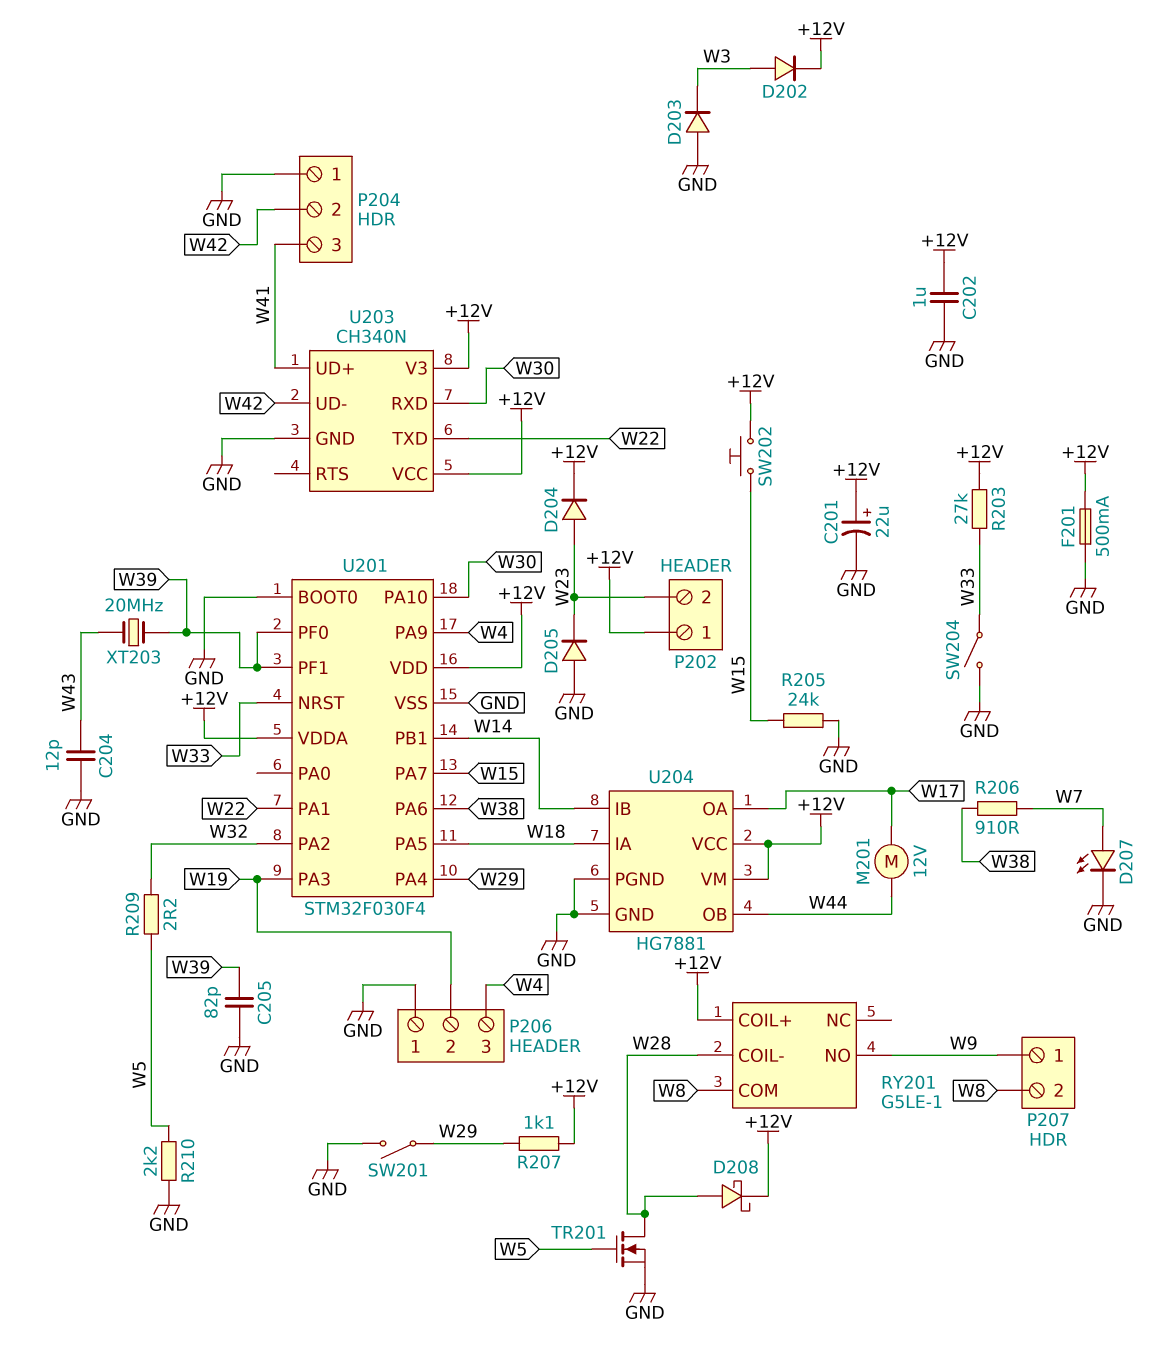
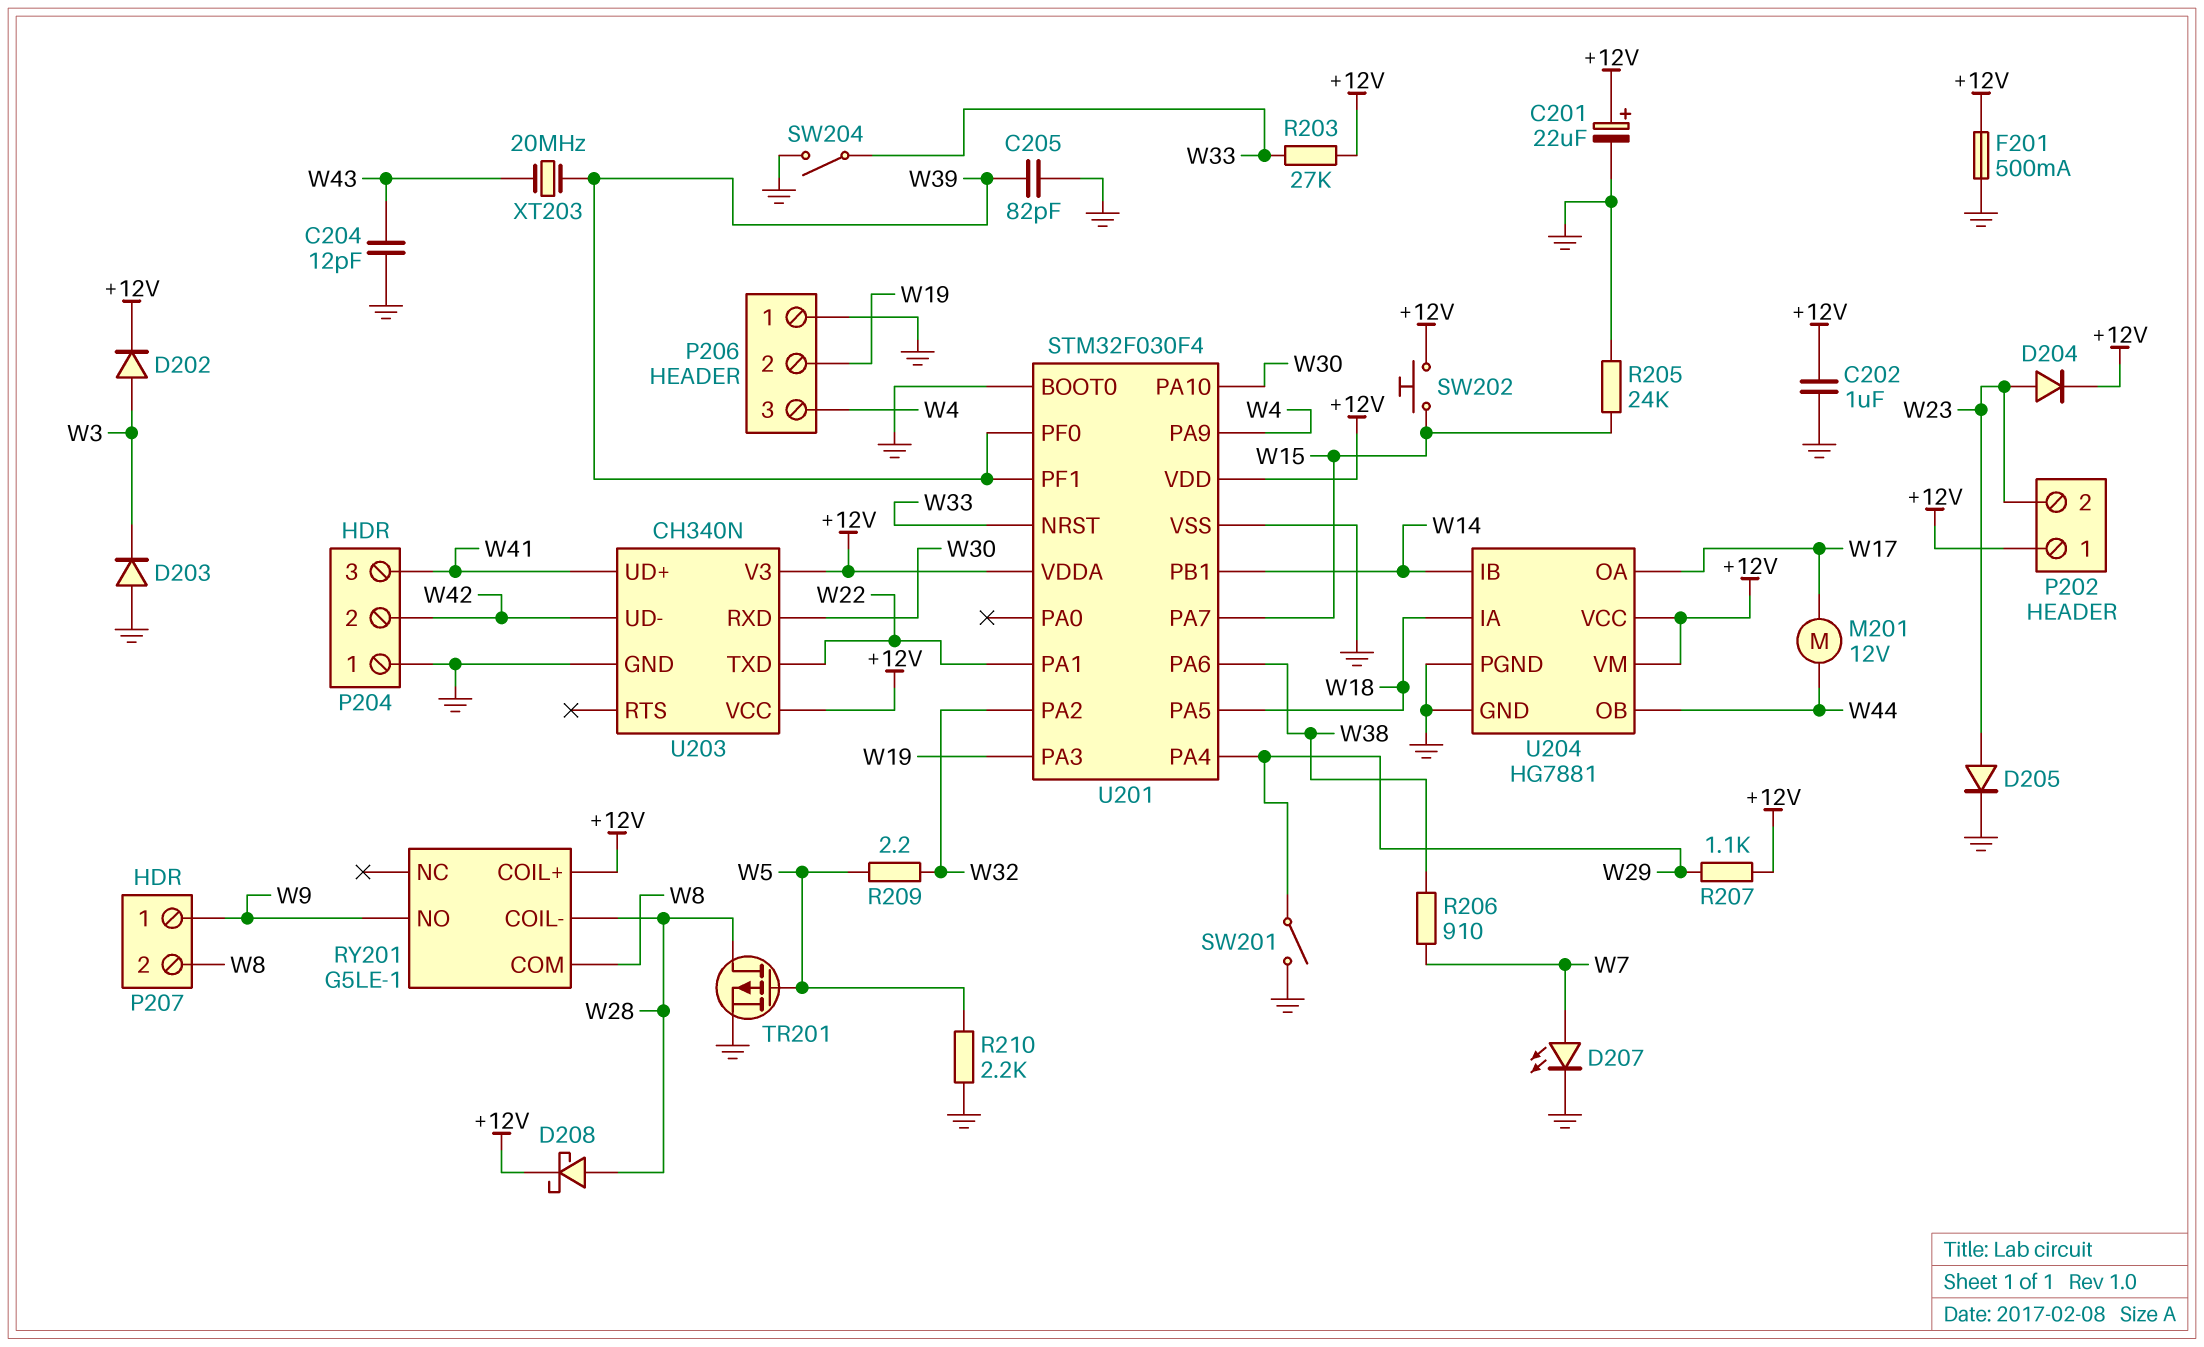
D205: diode (A GND, K W23) -> diode (A W23, K GND)
TR201: NMOS (G W5, D W28, S GND) -> PMOS (G W5, D W28, S GND)

